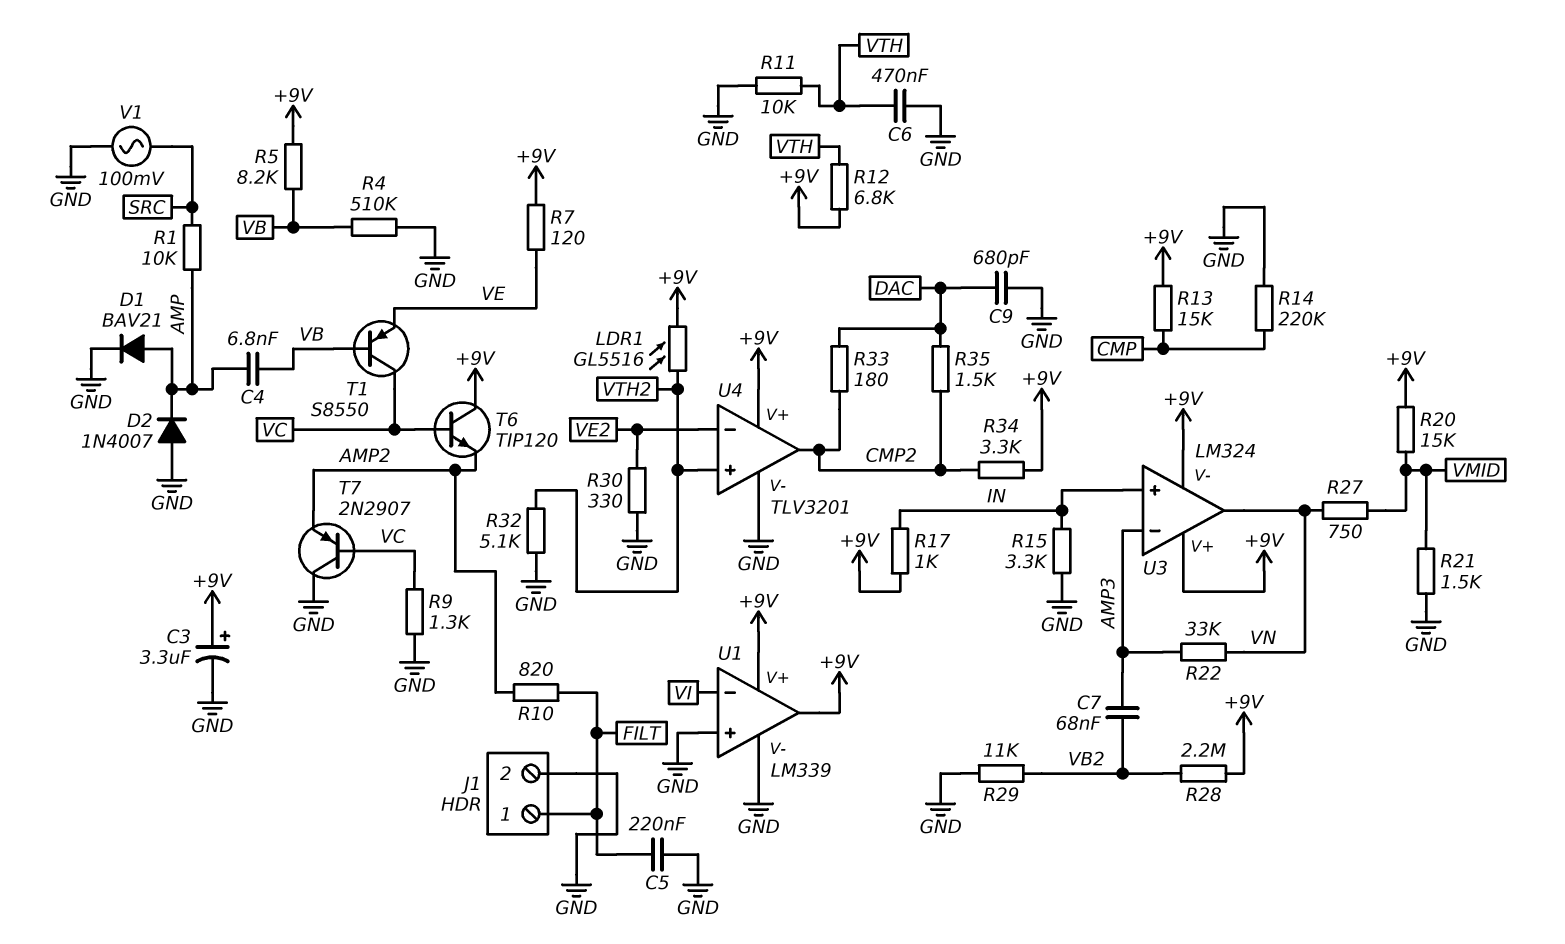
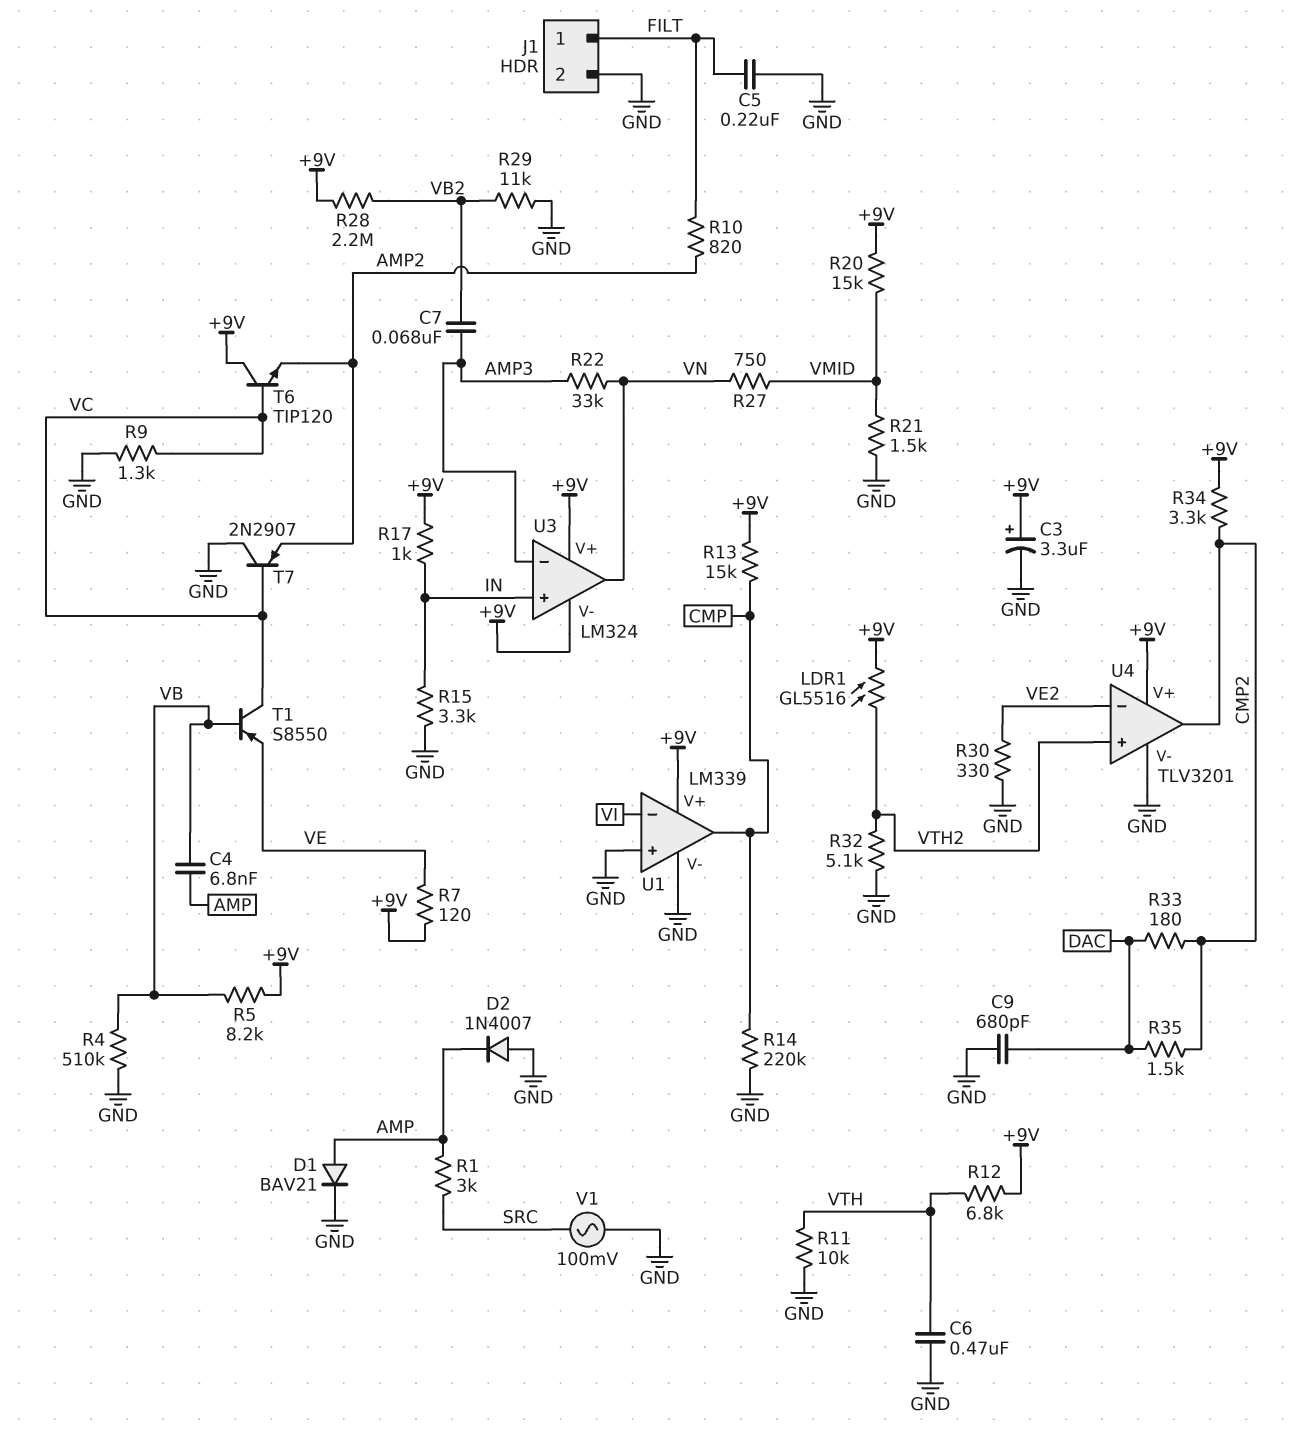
R1: 10k (AMP, SRC) -> 3k (AMP, SRC)
U1 pin out: +9V -> CMP

